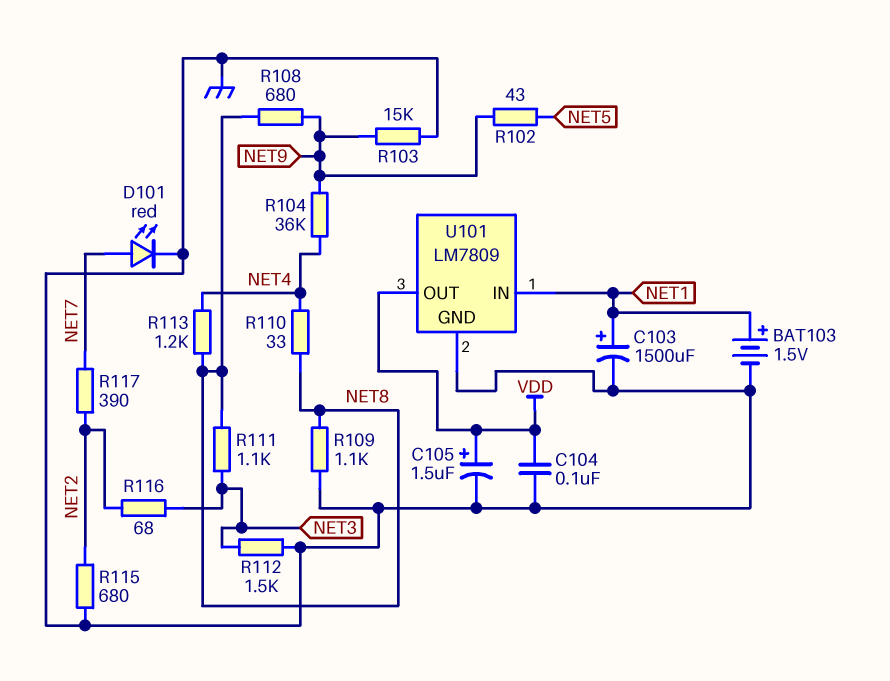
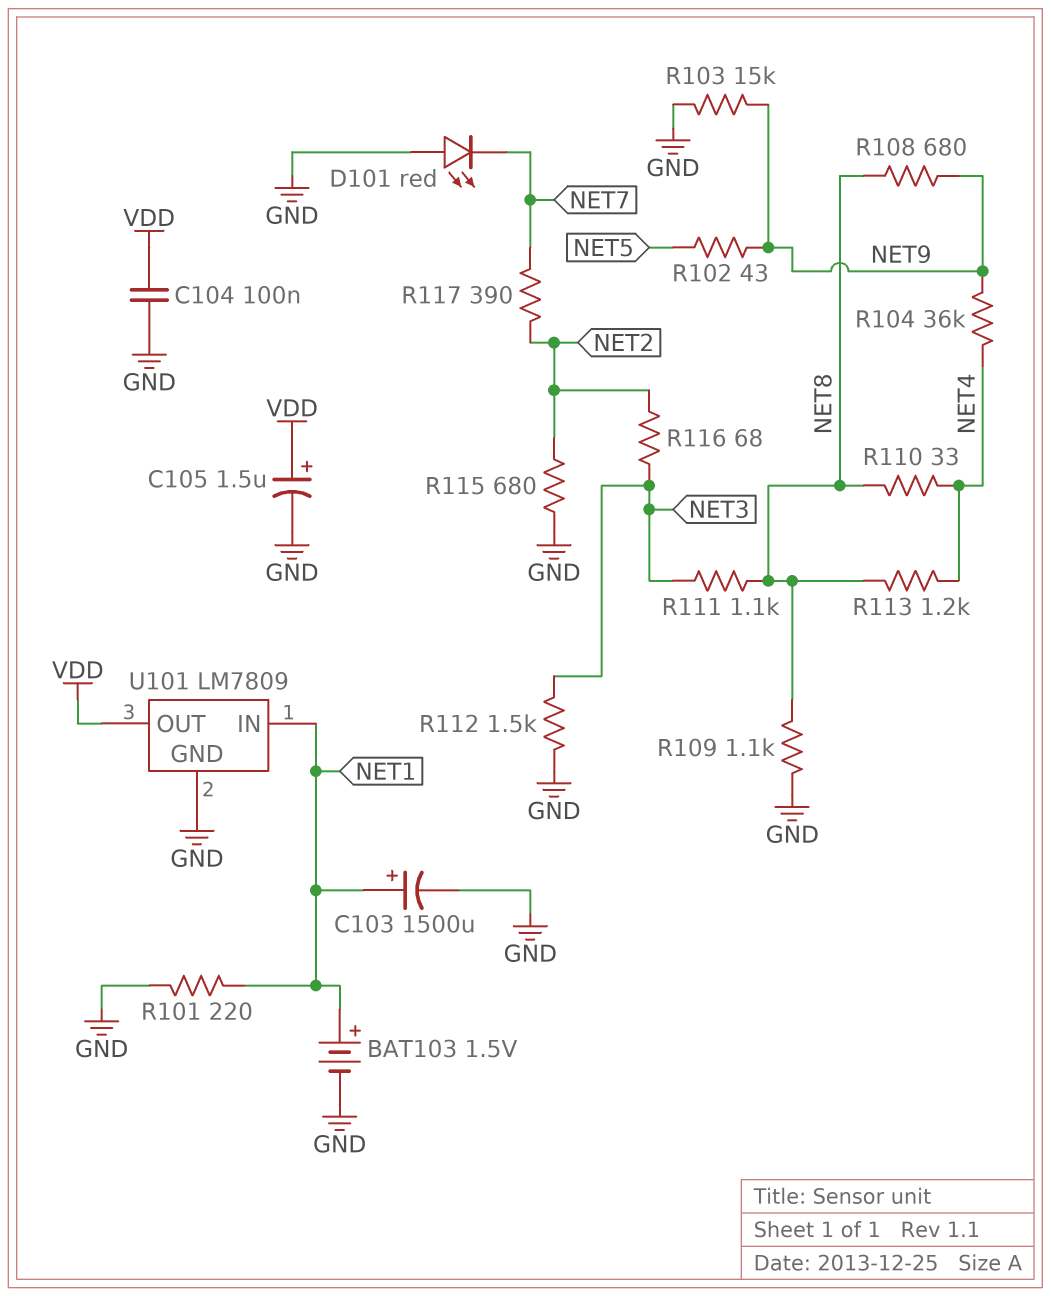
D101: LED red (A NET7, K GND) -> LED red (A GND, K NET7)
R101: none -> 220 (GND, NET1)

